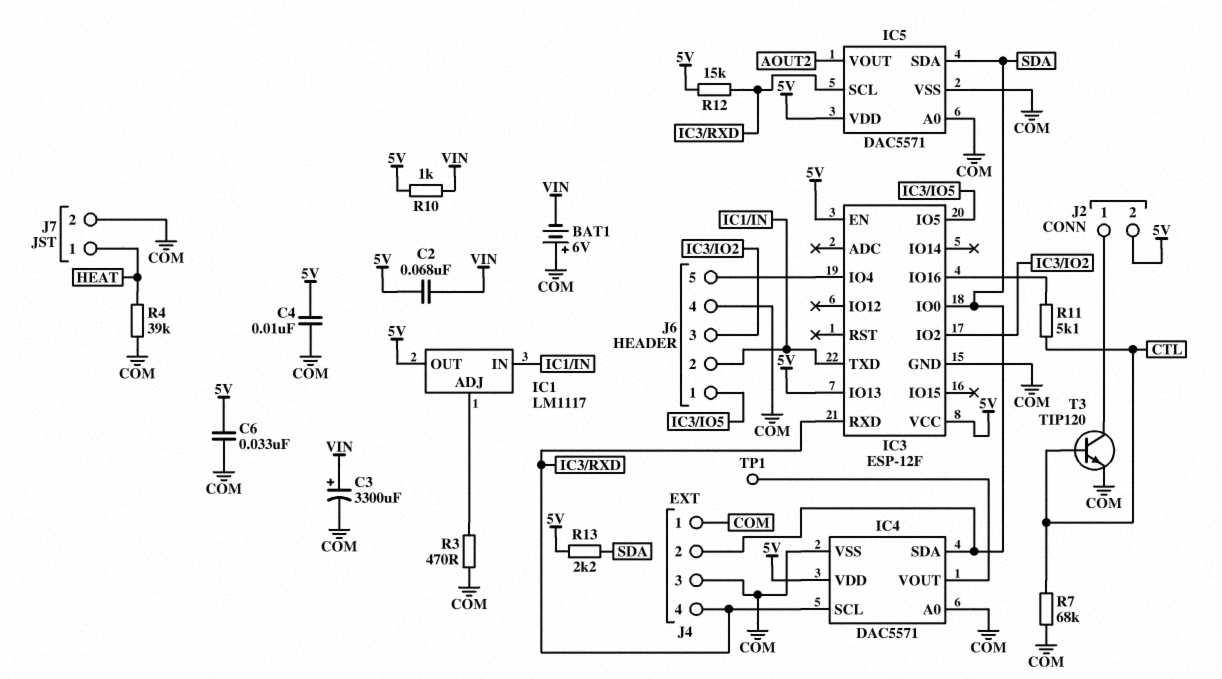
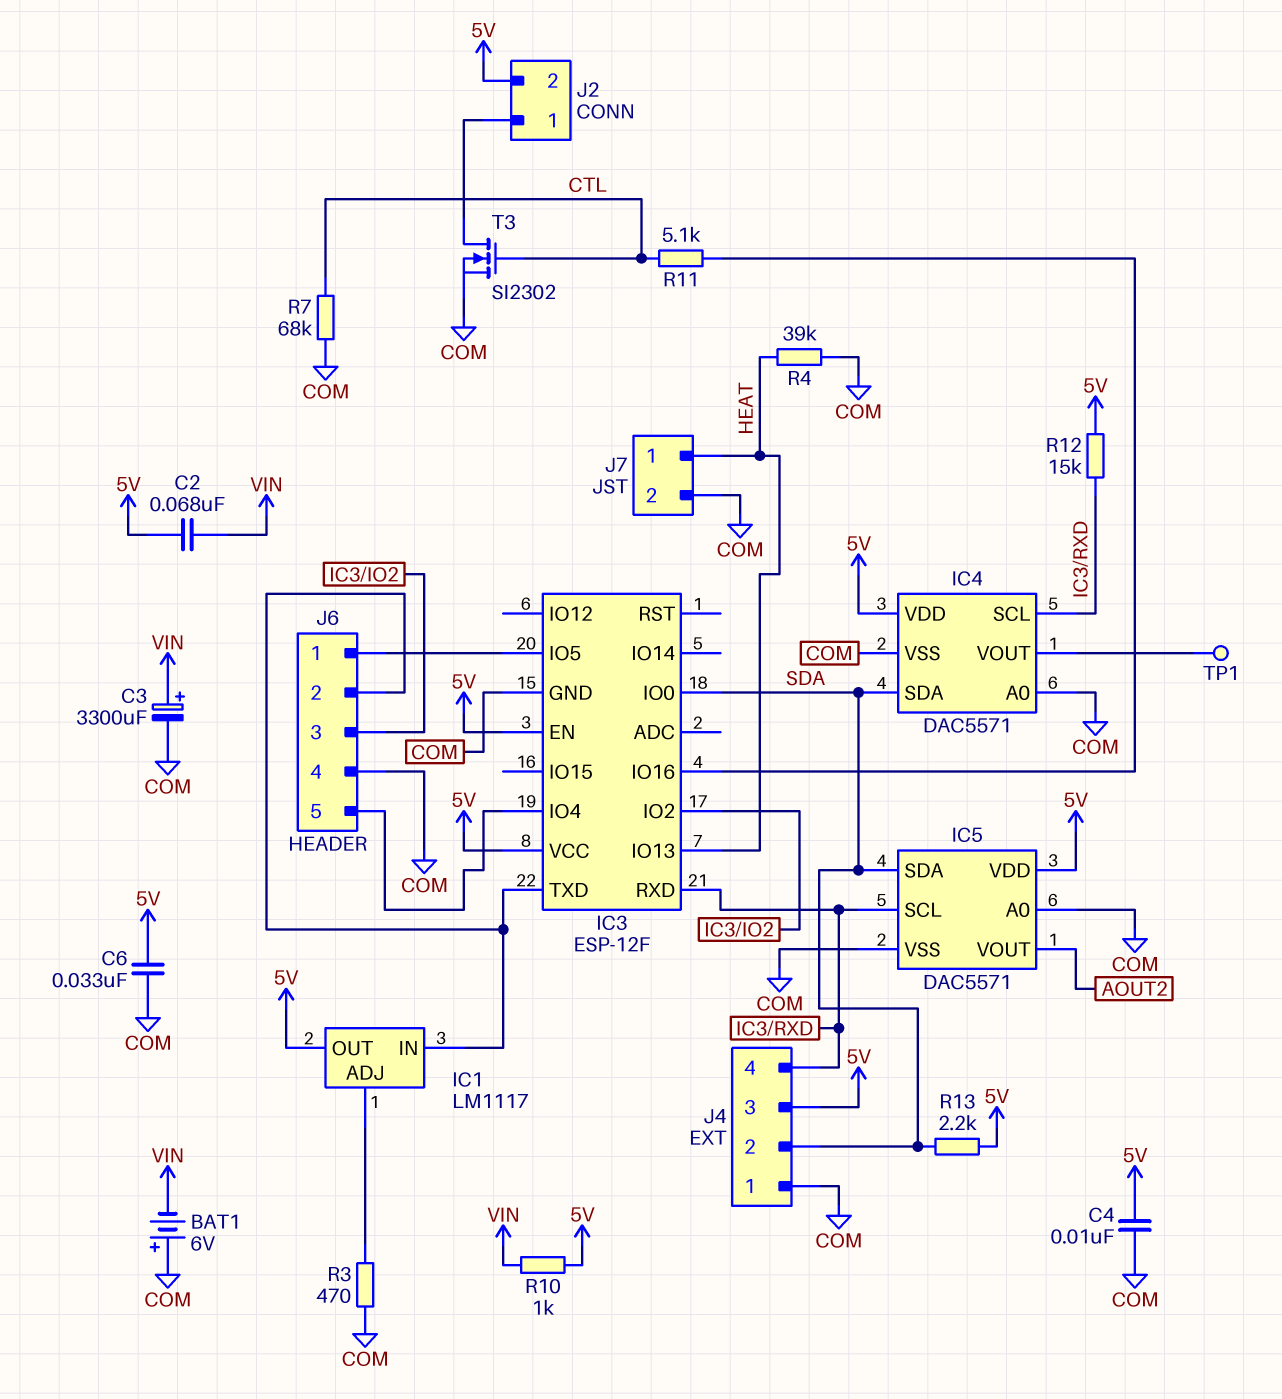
IC3 pin IO13: 5V -> HEAT
J4 pin 3: COM -> 5V
T3: NPN TIP120 (B CTL, C J2/1, E COM) -> NMOS SI2302 (G CTL, D J2/1, S COM)

